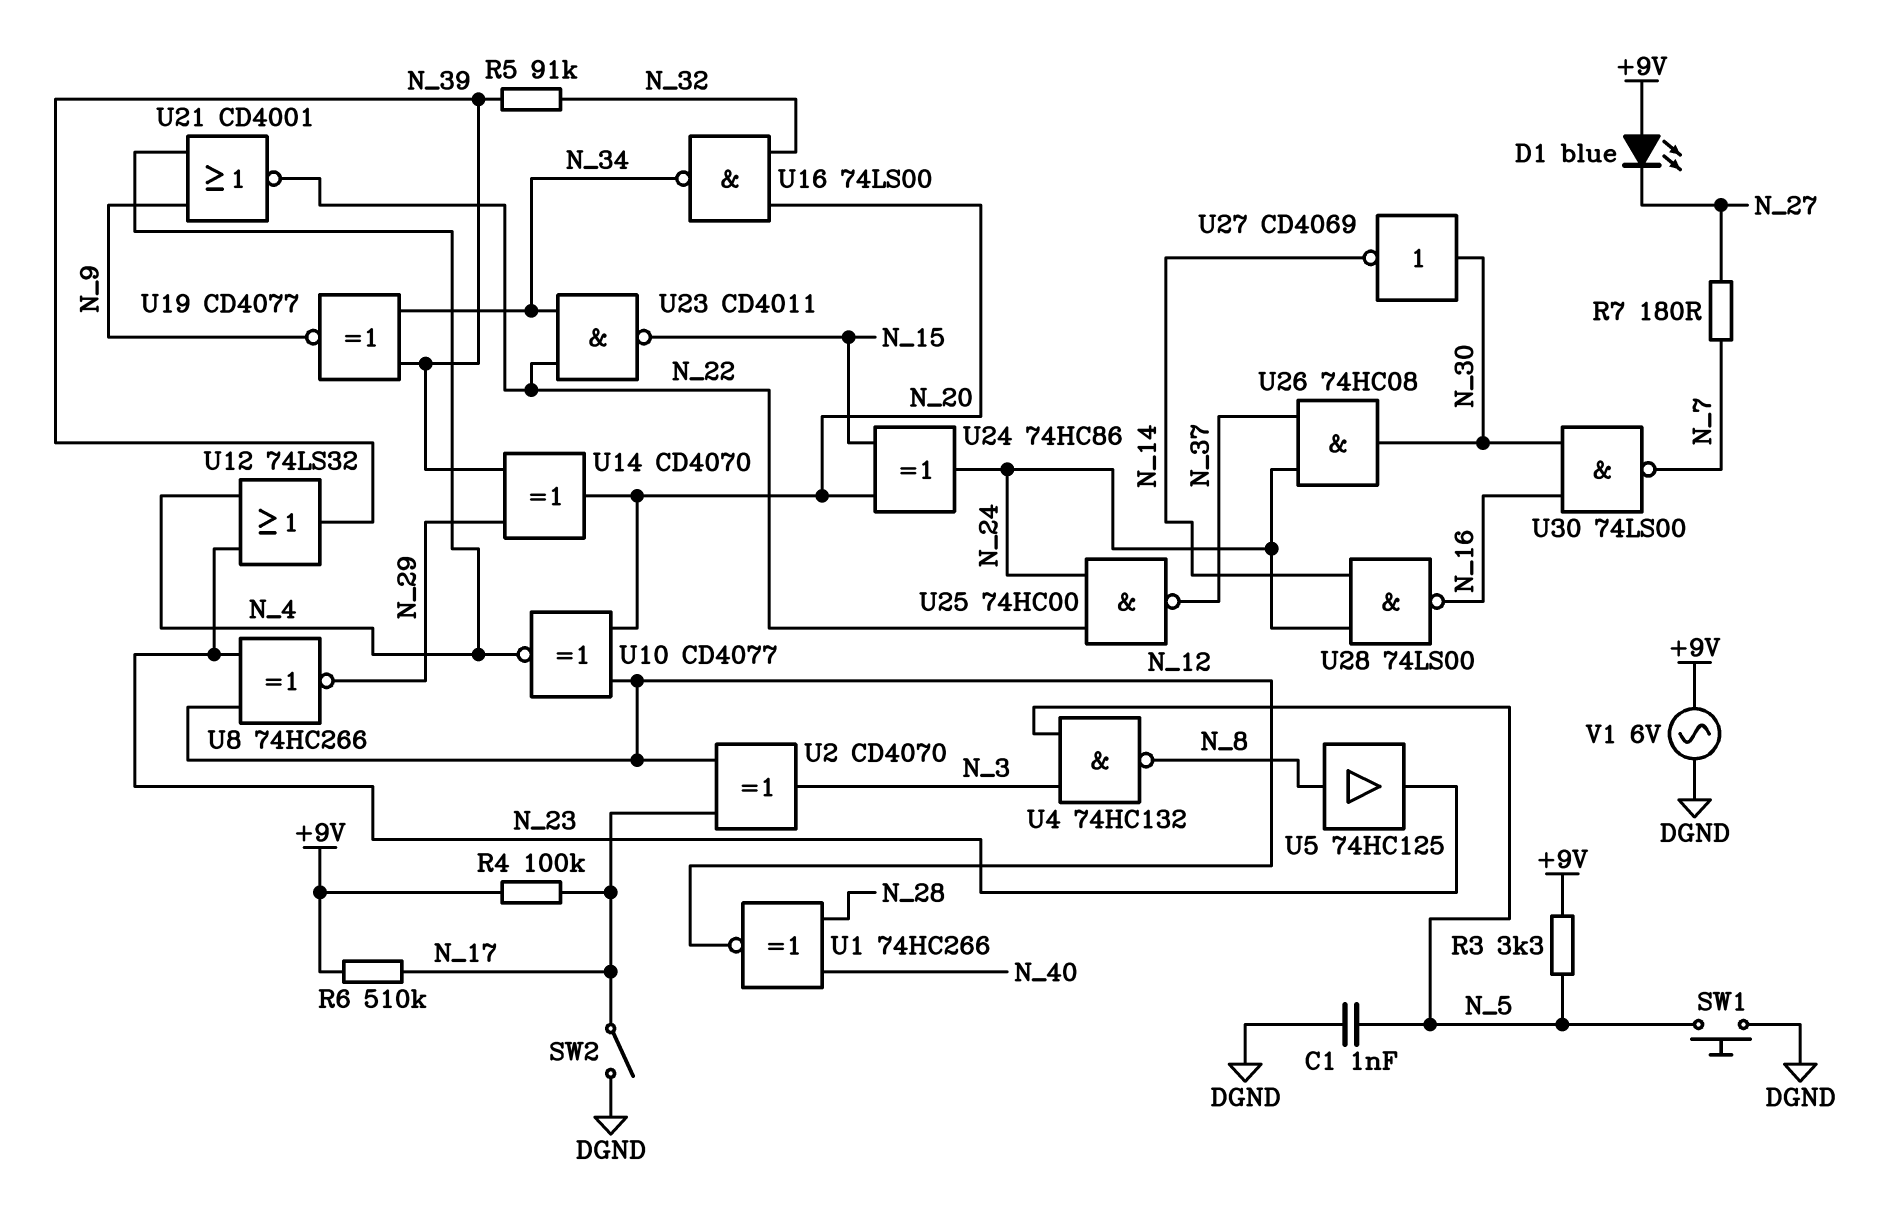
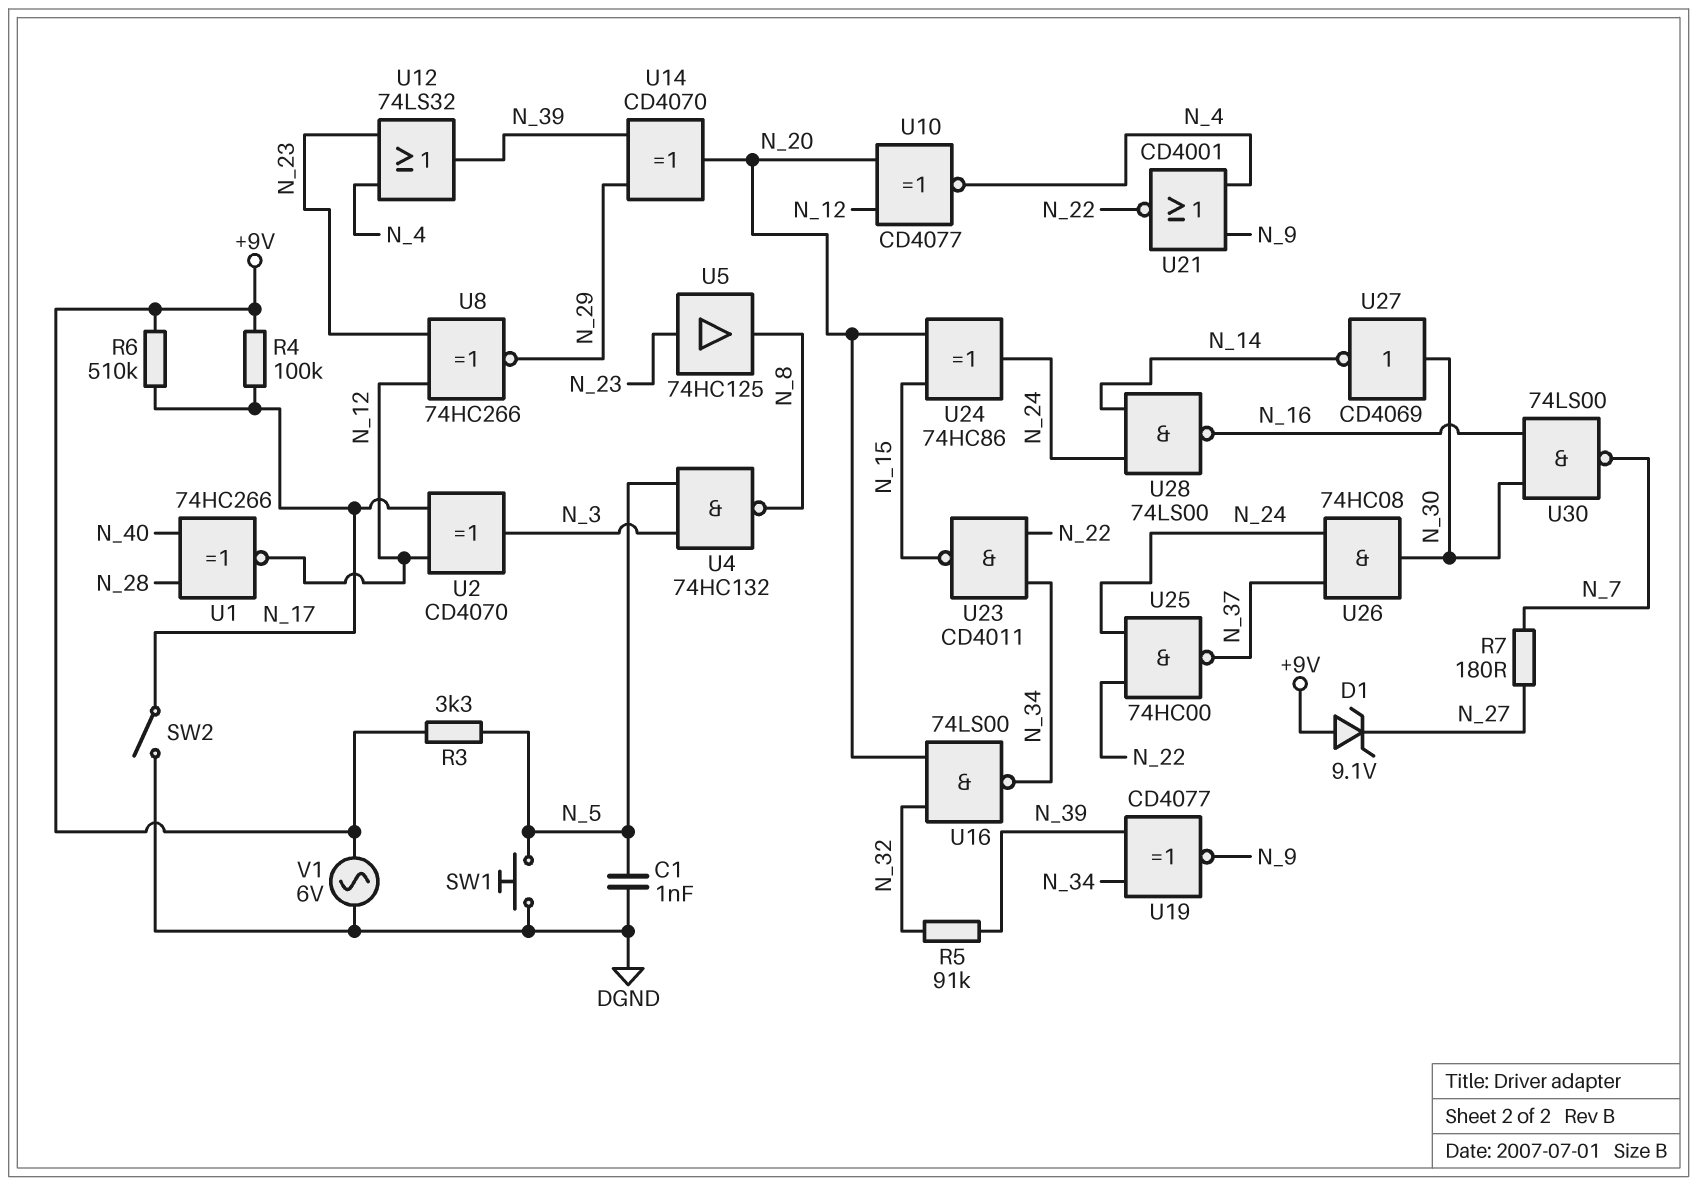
D1: LED blue (A +9V, K N_27) -> zener 9.1V (A +9V, K N_27)
U5: buffer 74HC125 (in N_8, out N_23) -> buffer 74HC125 (in N_23, out N_8)

